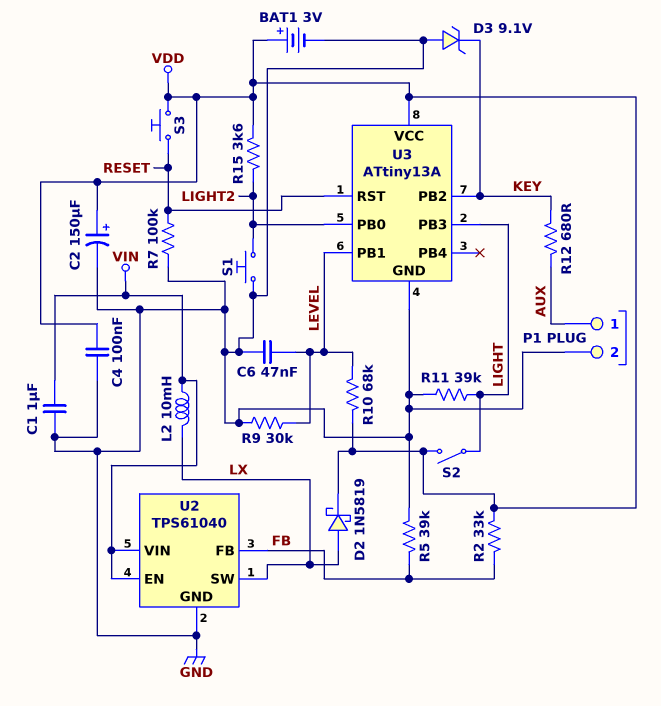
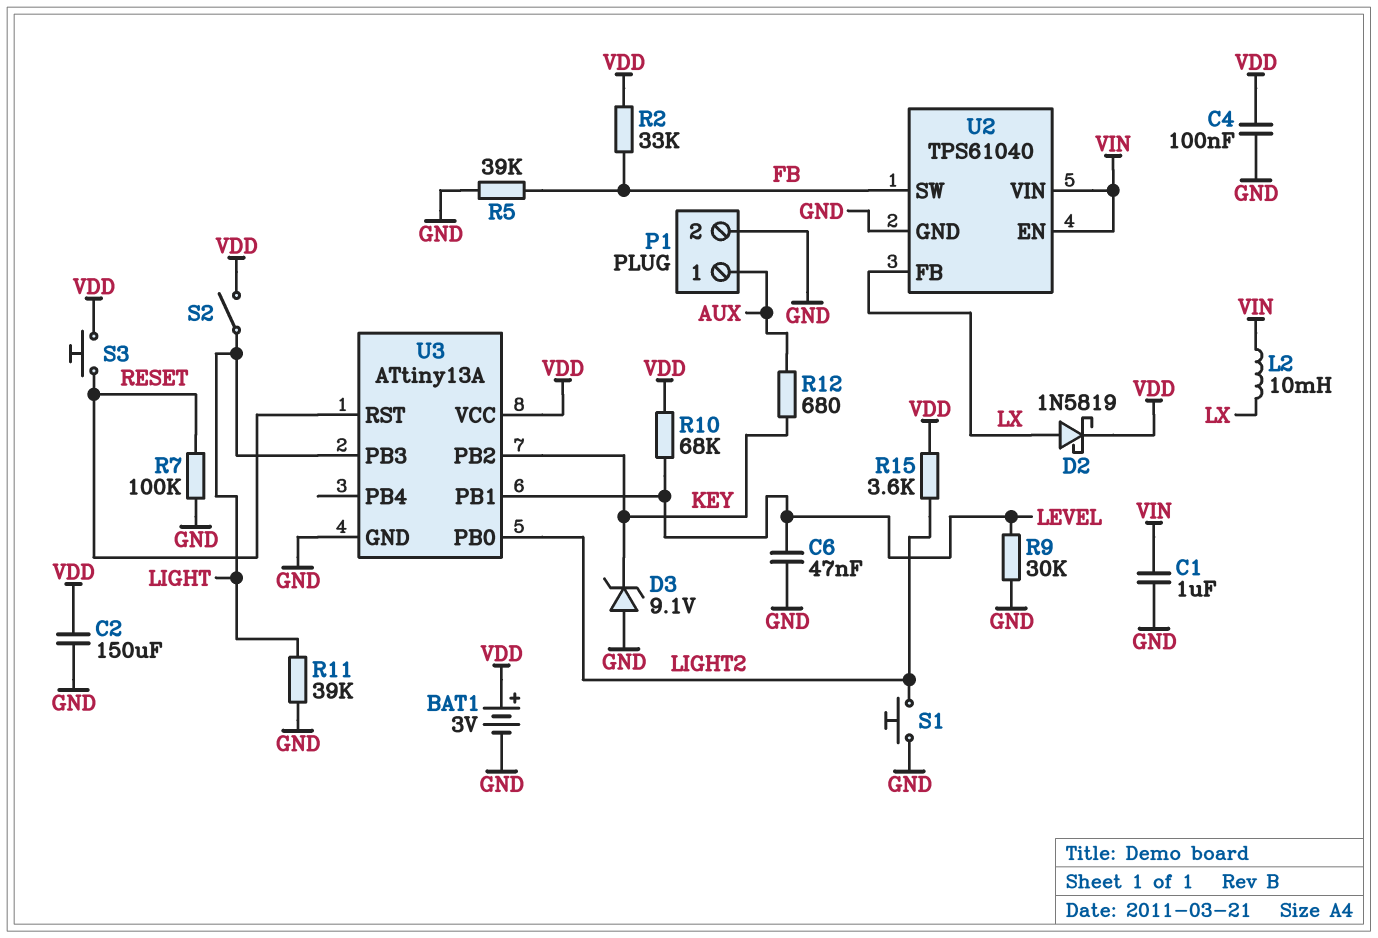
C2: 150uF (plus VDD, minus GND) -> 150uF (GND, VDD)
U2 pin FB: FB -> LX
U2 pin SW: LX -> FB

